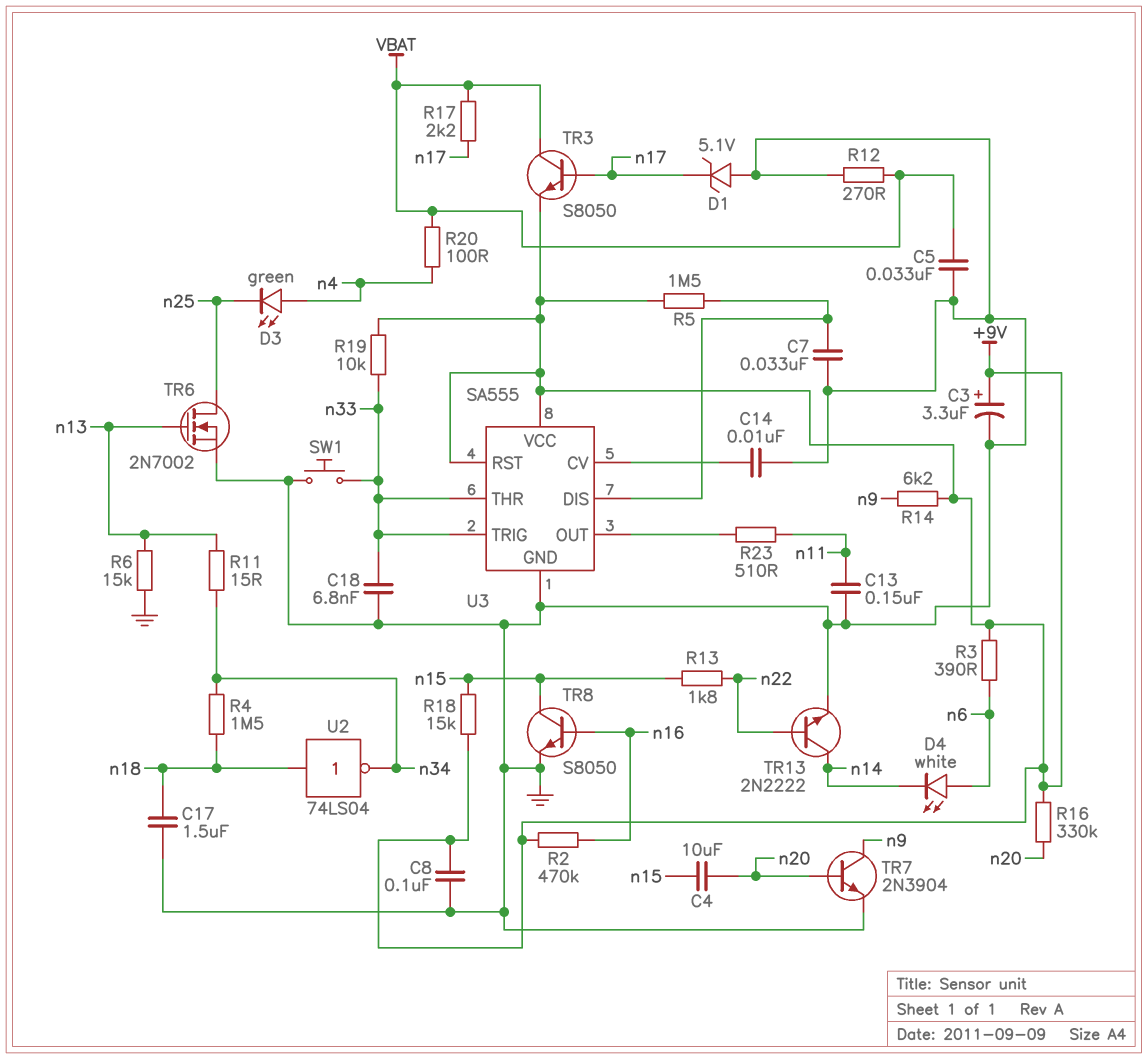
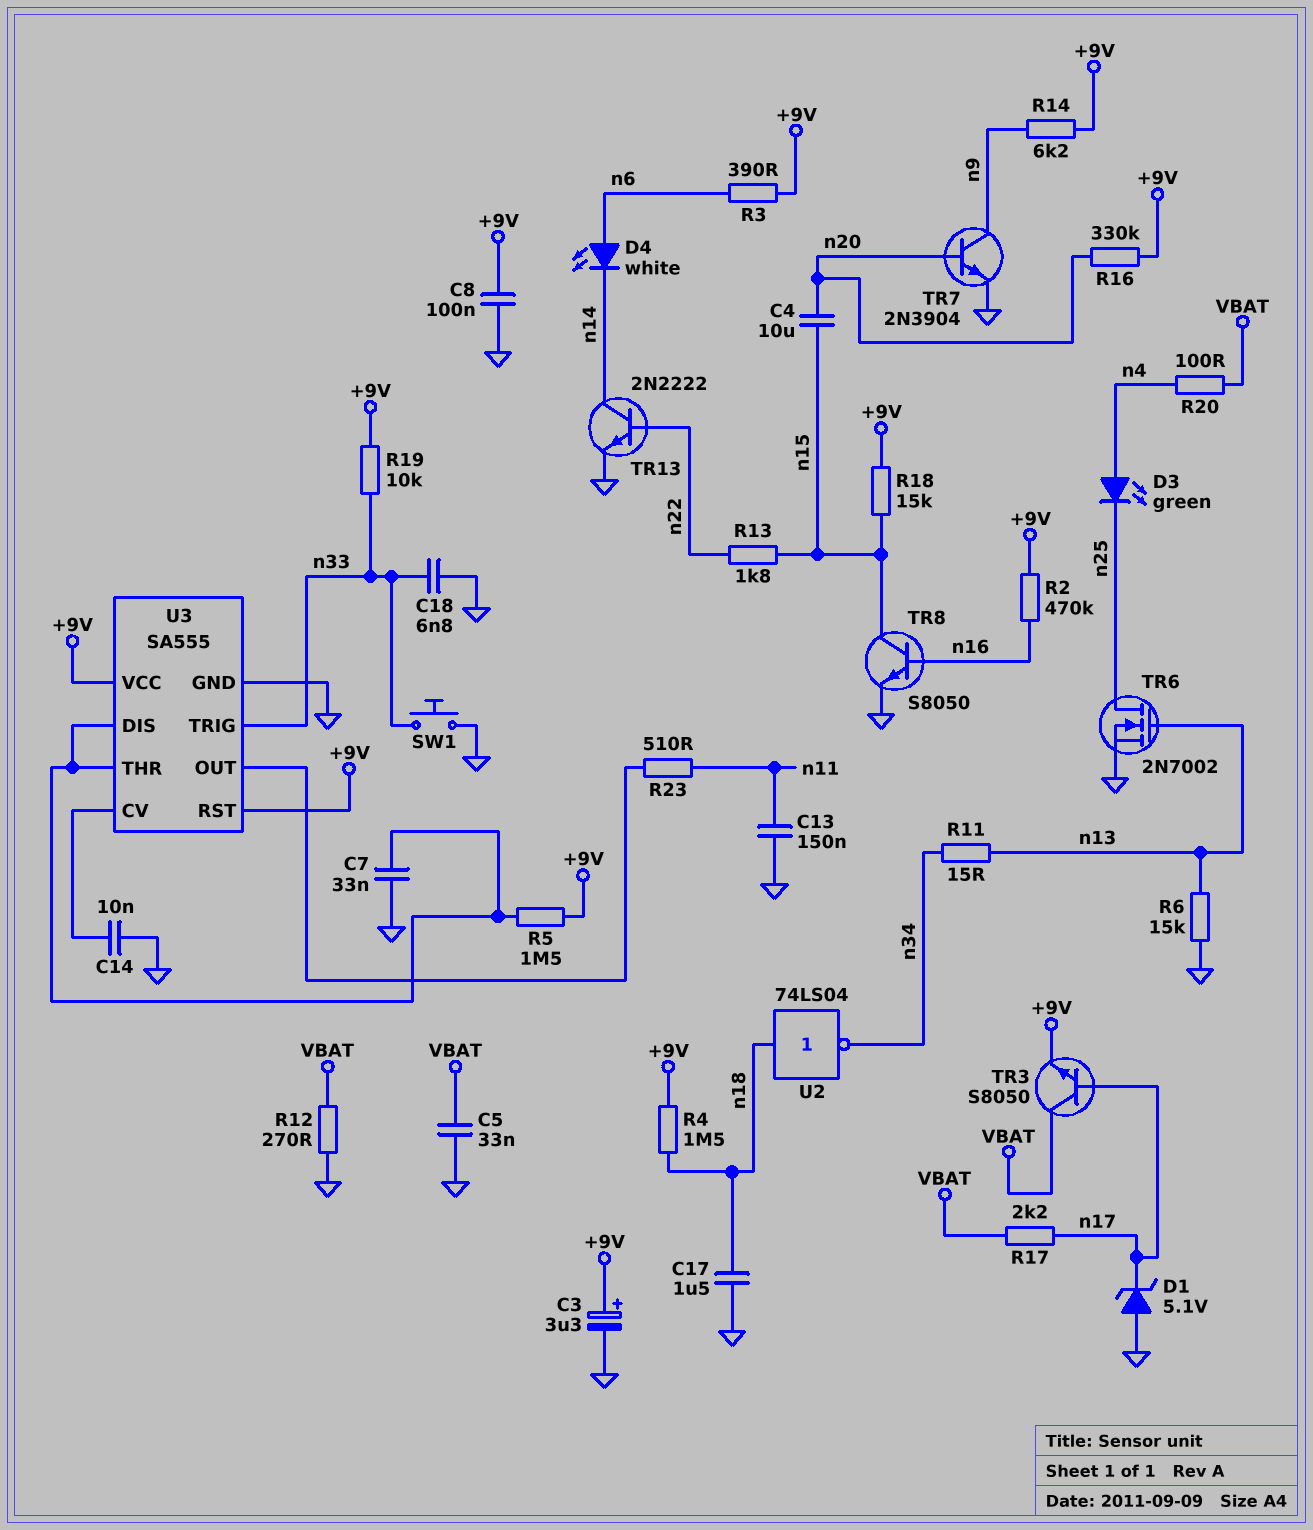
R4: 1.5M (n18, n34) -> 1.5M (+9V, n18)
U3 pin THR: n33 -> U3/DIS

